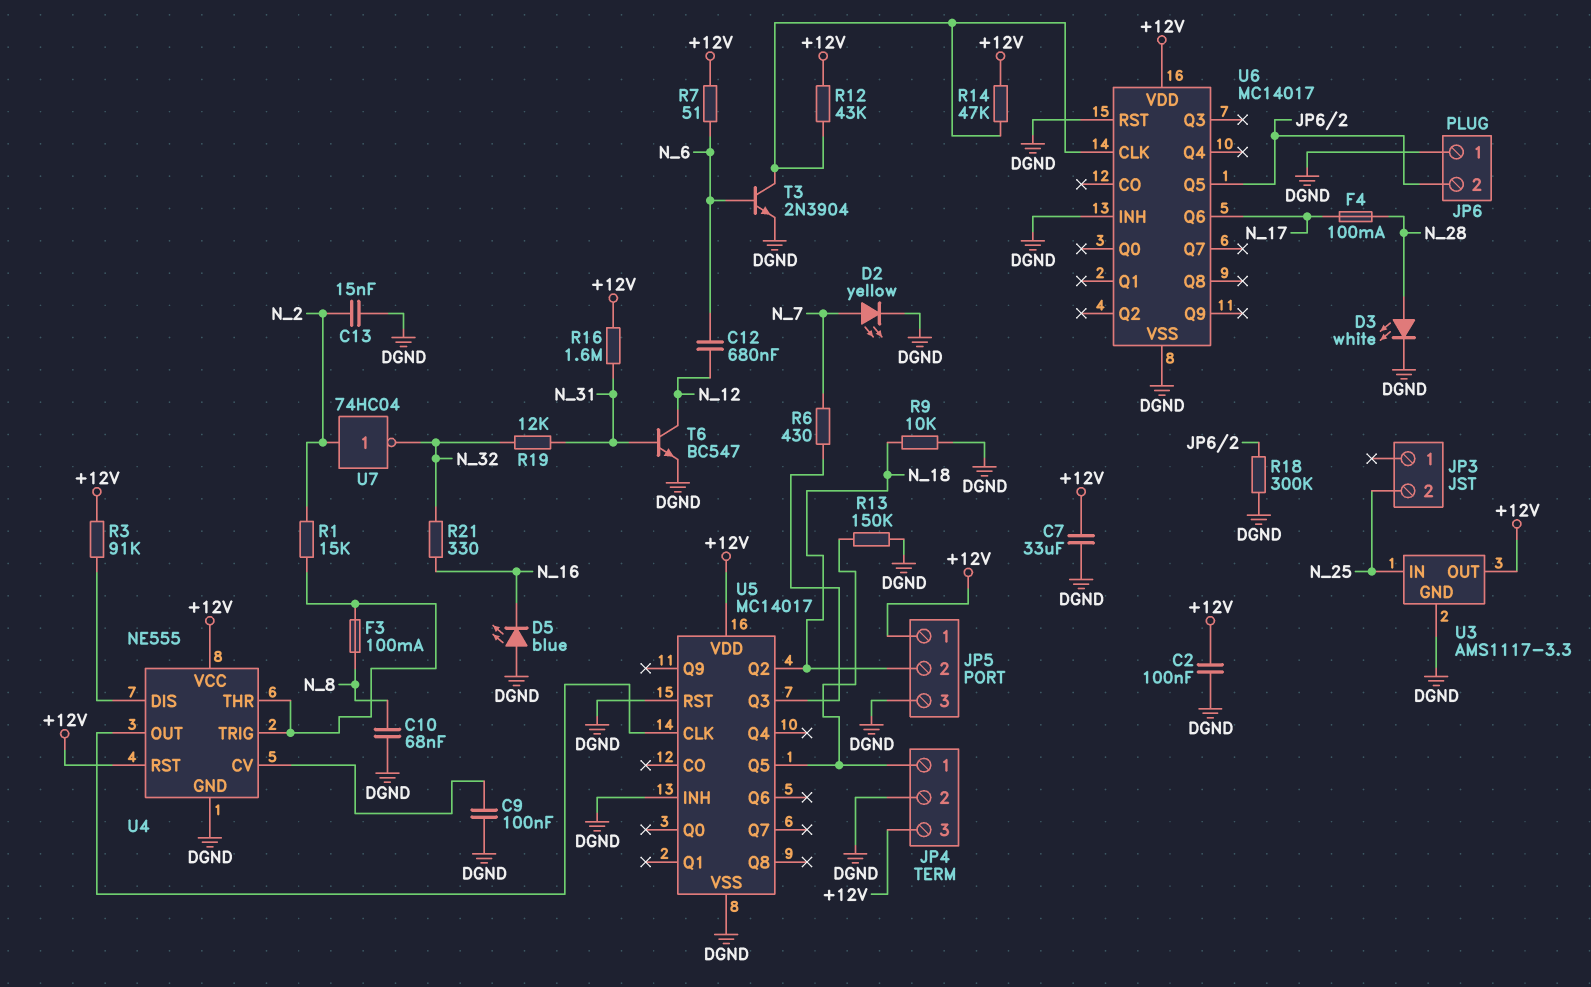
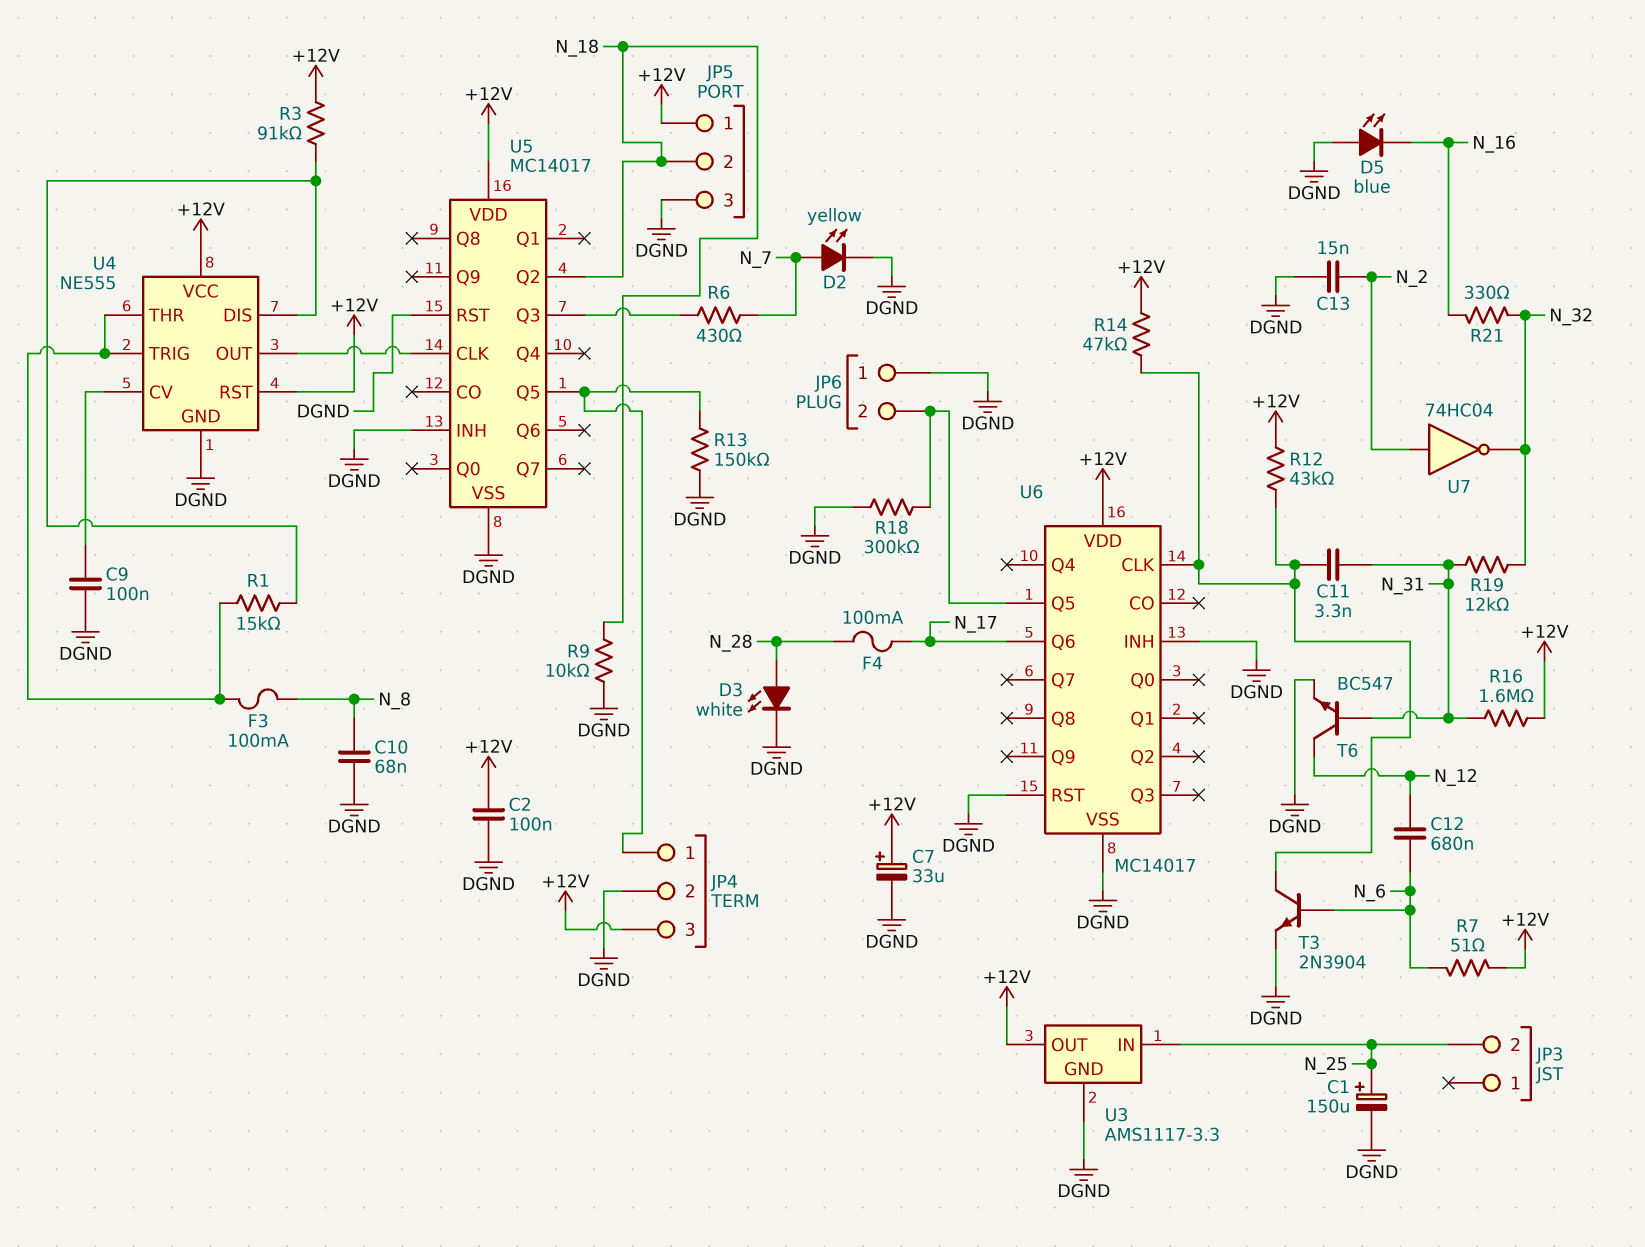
C1: none -> 150uF (plus N_25, minus DGND)
C7: 33uF (+12V, DGND) -> 33uF (plus +12V, minus DGND)
C11: none -> 3.3nF (N_31, U6/CLK)
R1: 15k (N_2, U4/THR) -> 15k (U4/DIS, U4/THR)

